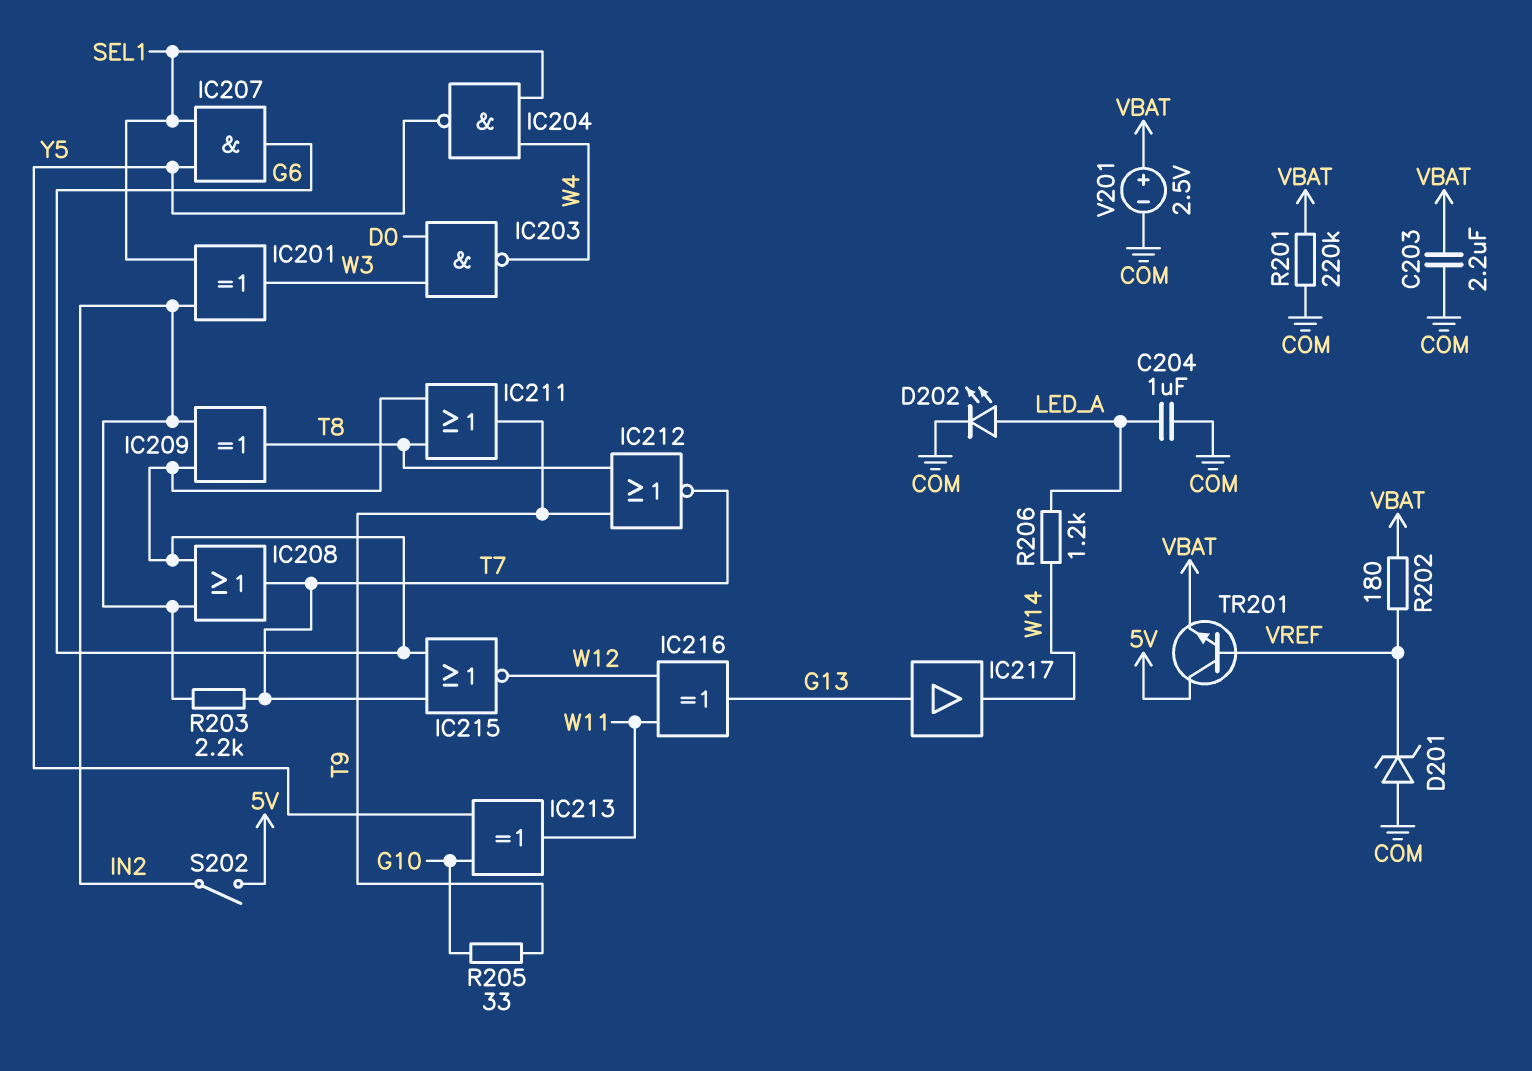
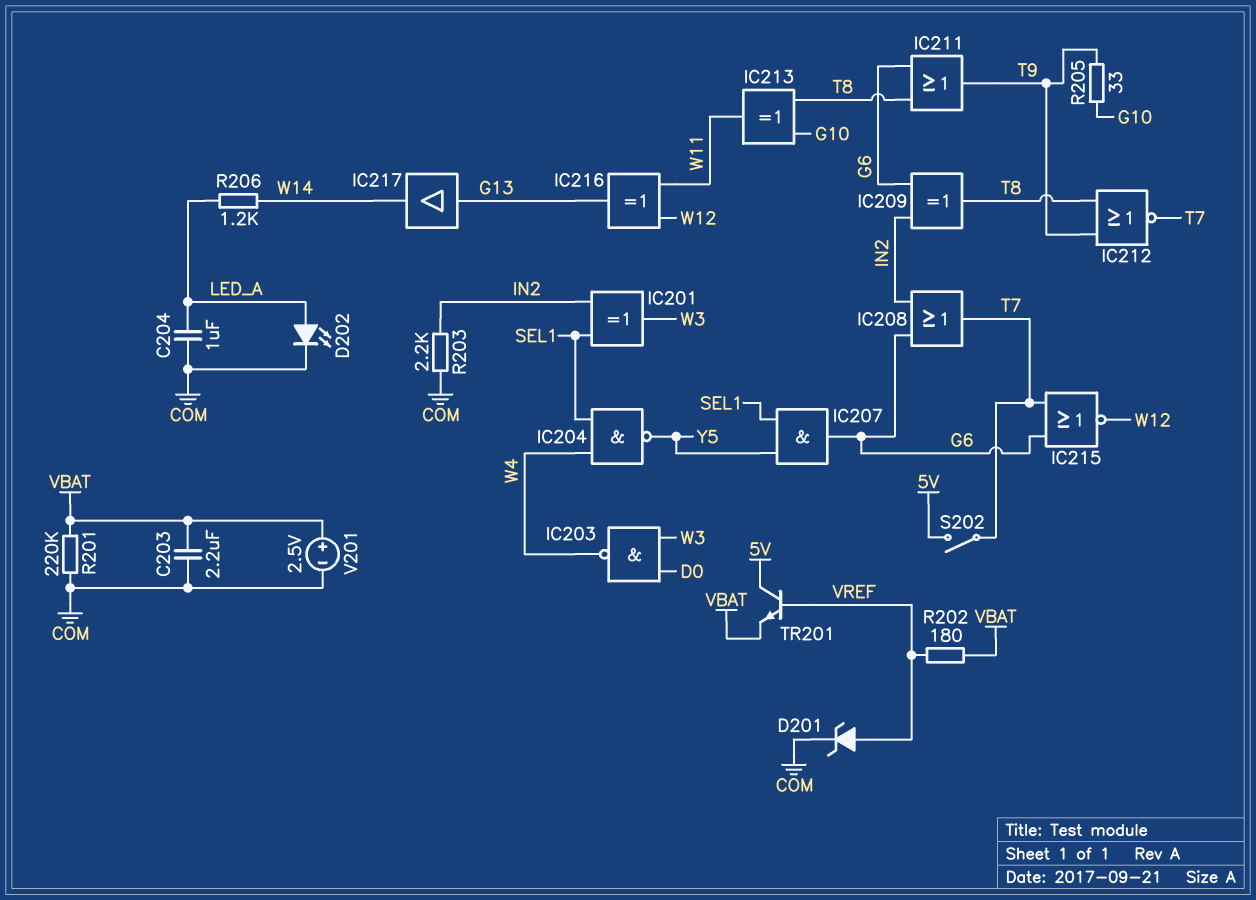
D201: zener (A COM, K VREF) -> zener (A VREF, K COM)
IC213: XOR (in G10, in Y5, out W11) -> XOR (in G10, in T8, out W11)
R203: 2.2k (IN2, T7) -> 2.2k (COM, IN2)
S202: switch (5V, IN2) -> switch (5V, T7)

